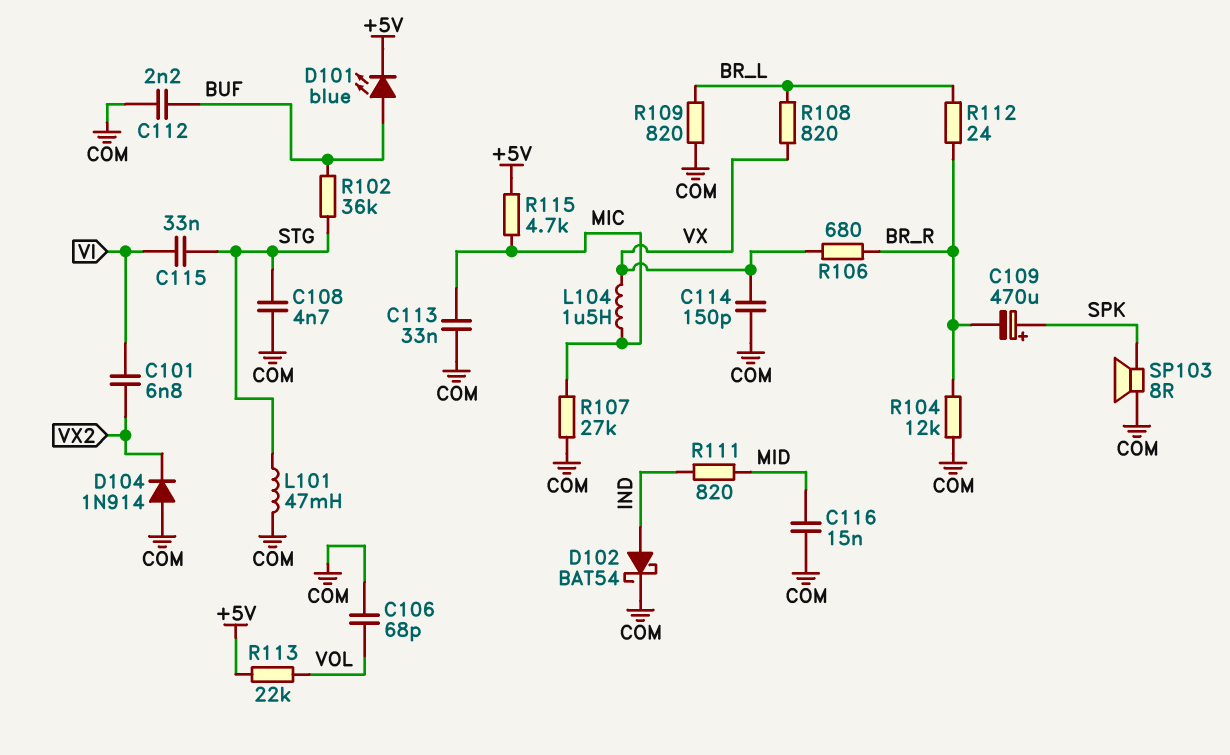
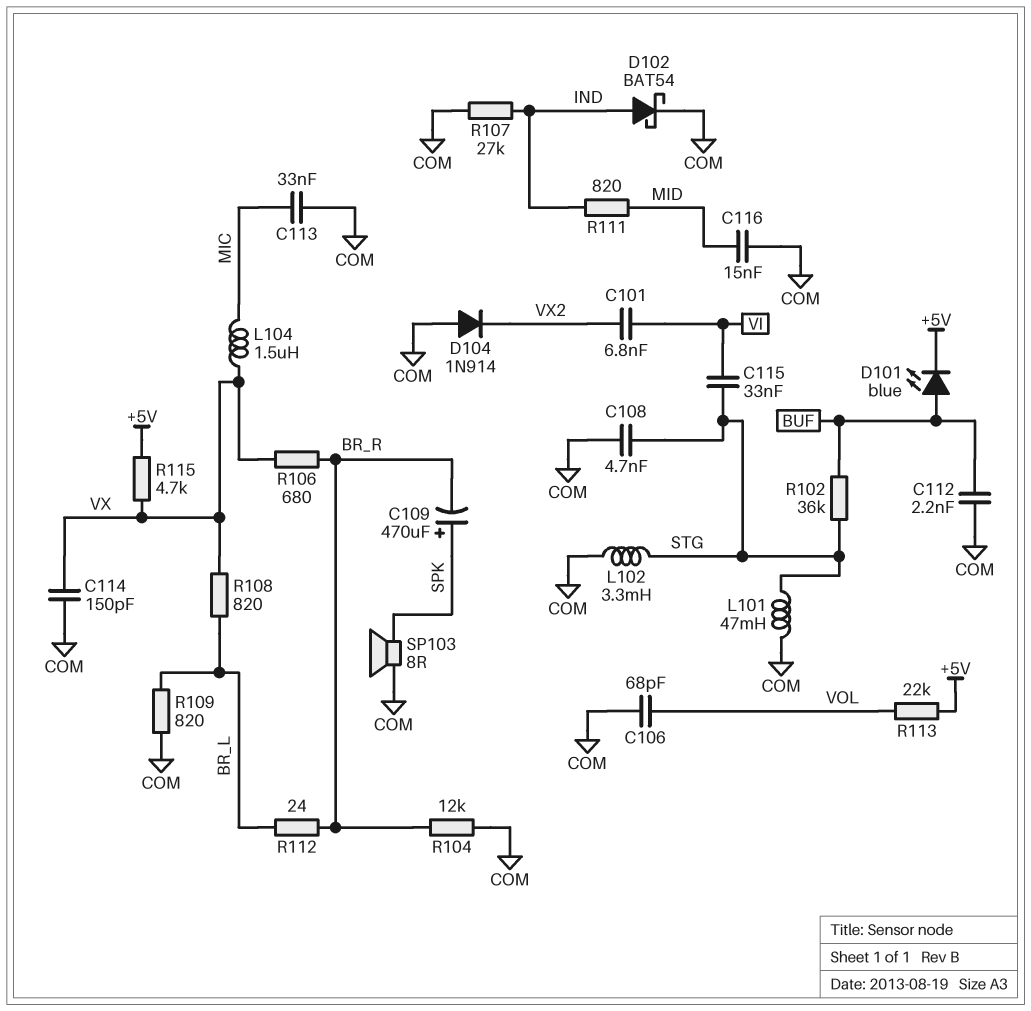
L102: none -> 3.3mH (COM, STG)
R107: 27k (COM, MIC) -> 27k (COM, IND)
R115: 4.7k (+5V, MIC) -> 4.7k (+5V, VX)

